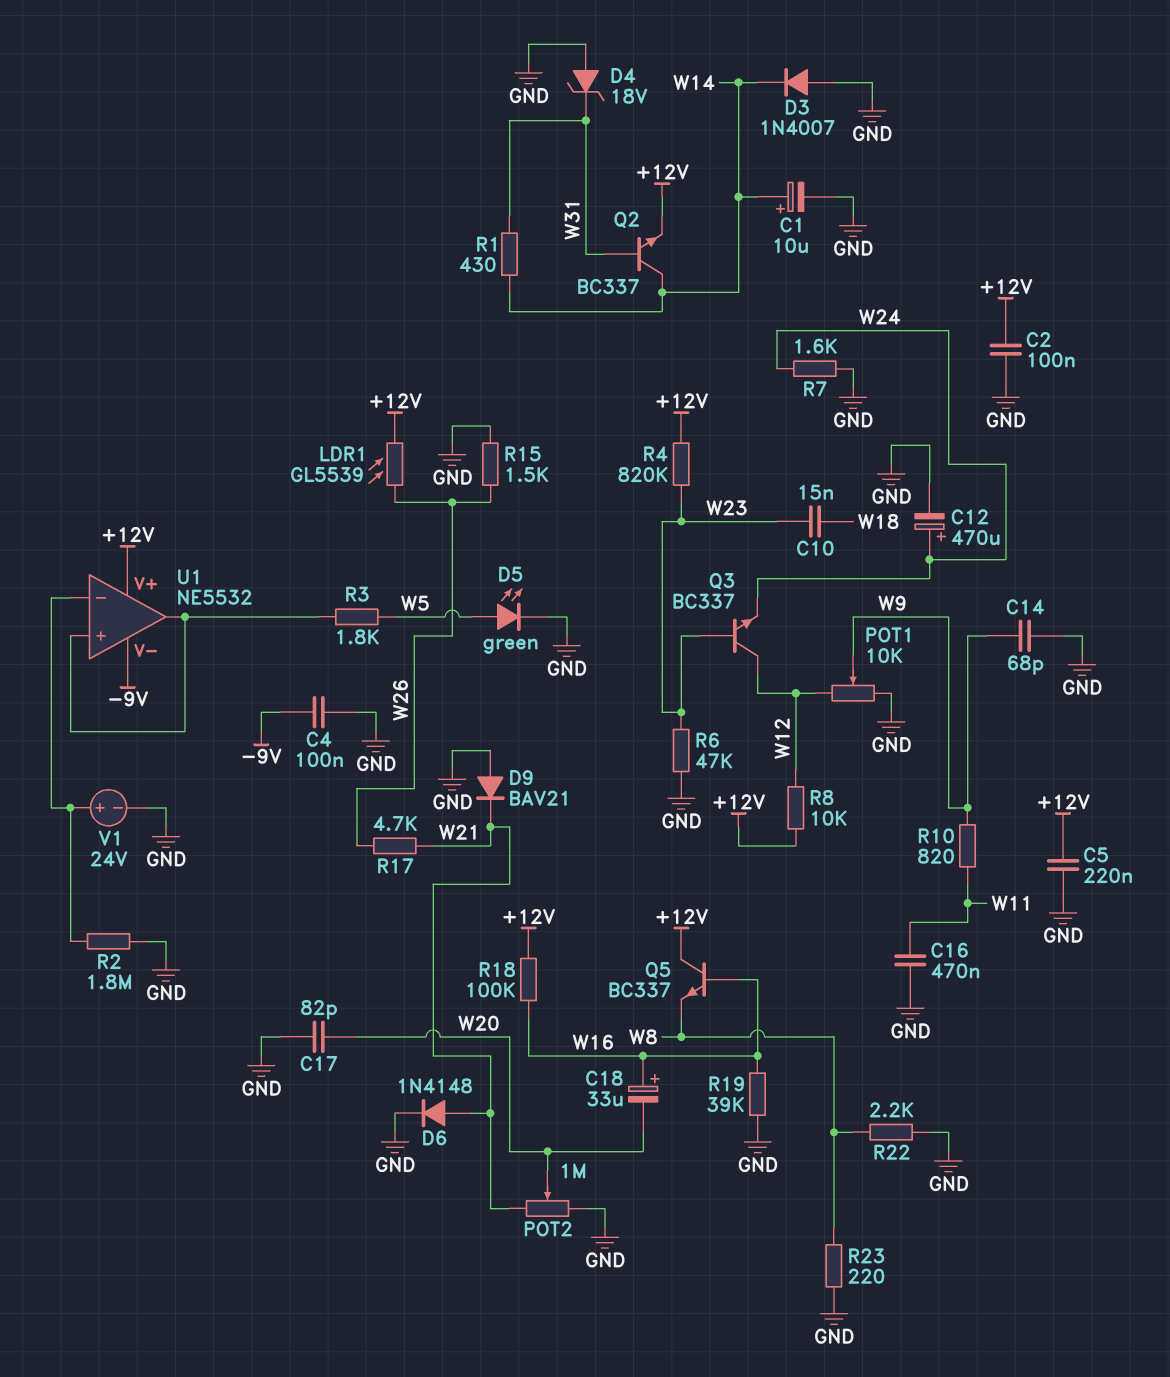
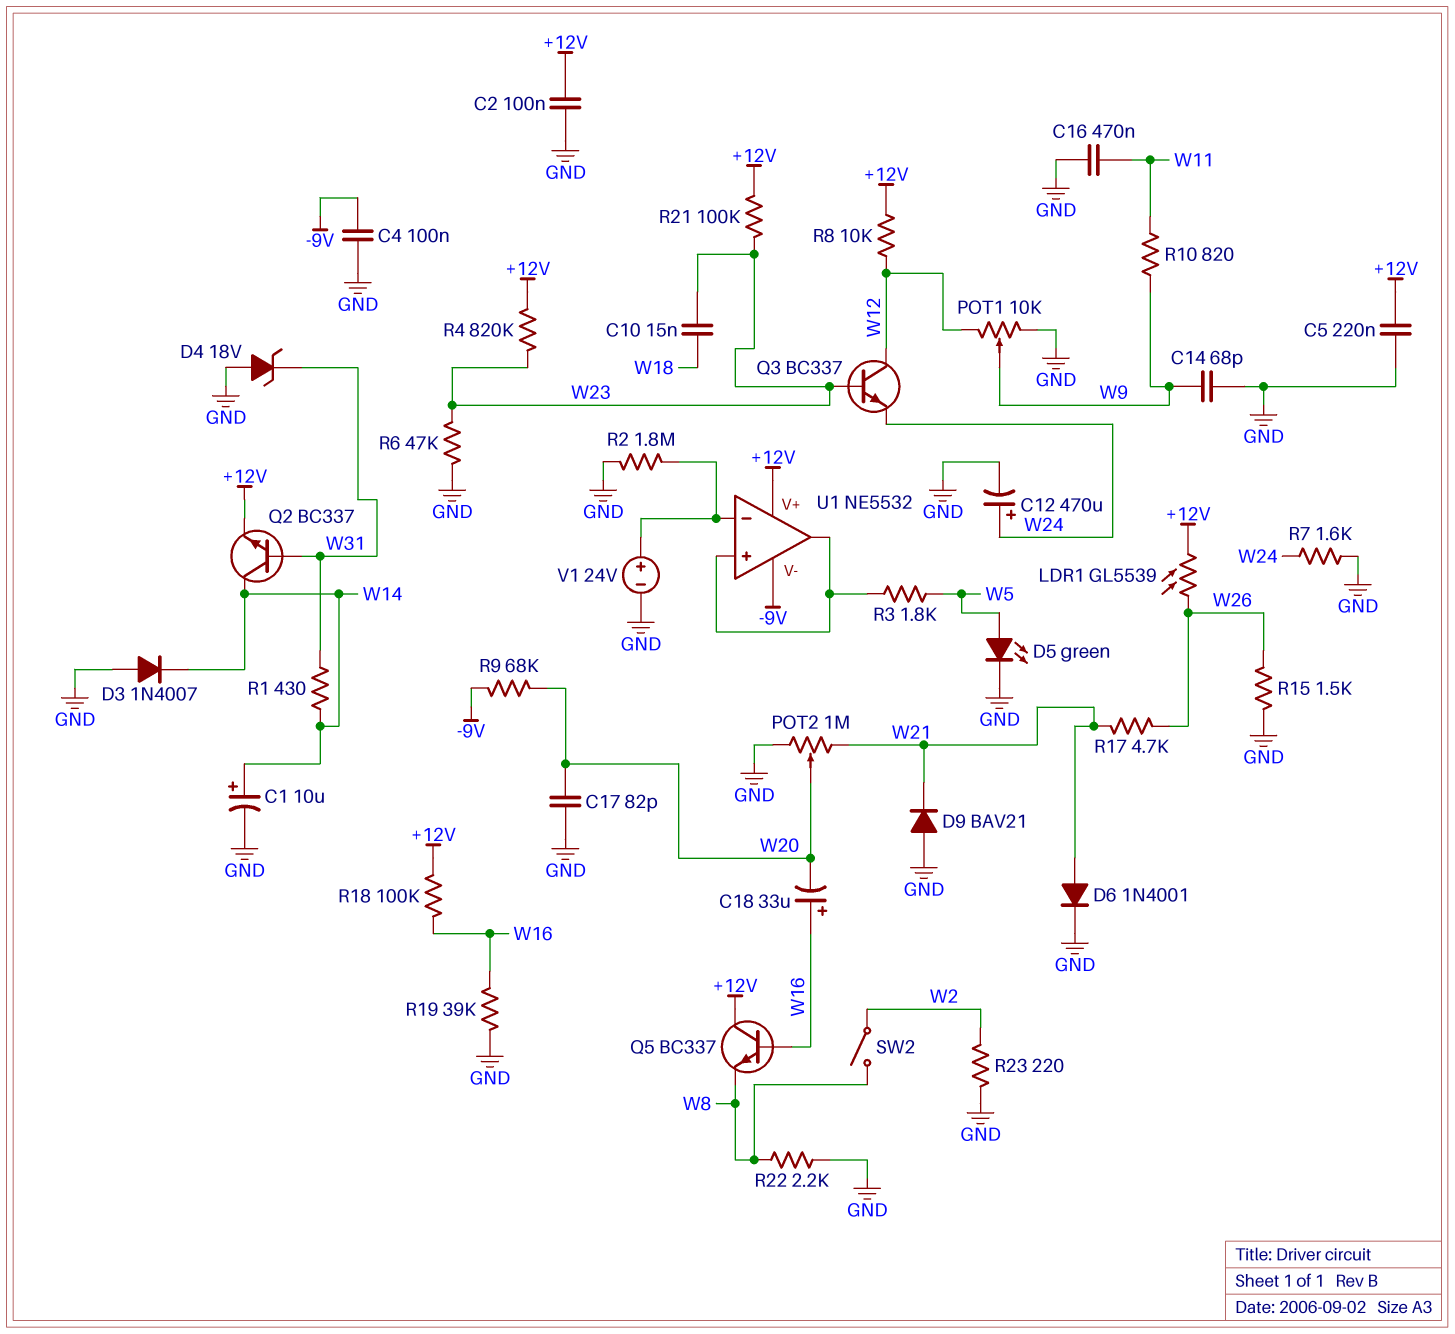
D6: diode 1N4148 (A W21, K GND) -> diode 1N4001 (A W21, K GND)
R9: none -> 68k (-9V, W20)
R21: none -> 100k (+12V, W23)
R23: 220 (GND, W8) -> 220 (GND, W2)
SW2: none -> switch (W2, W8)

